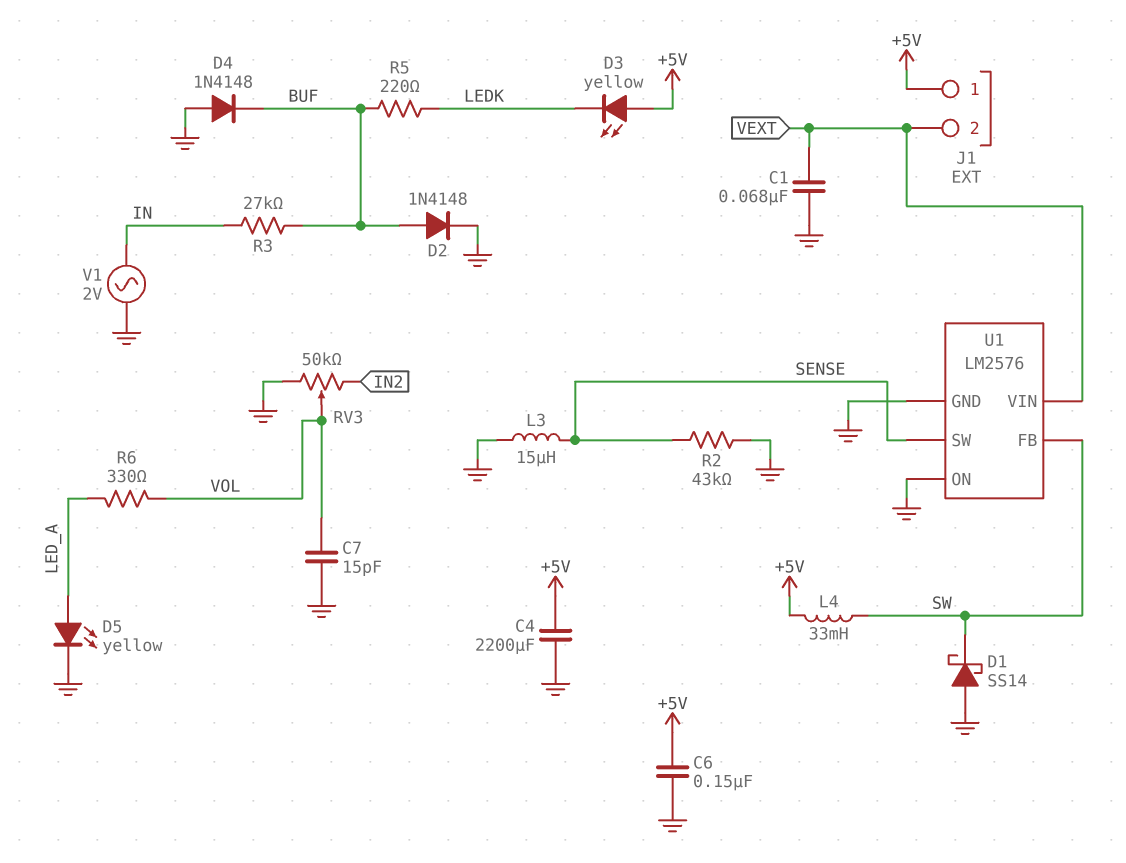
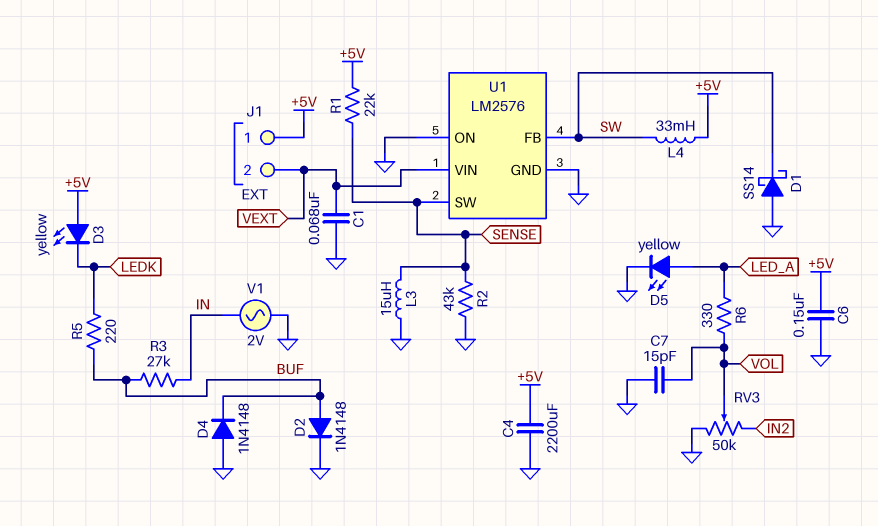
R1: none -> 22k (+5V, SENSE)

